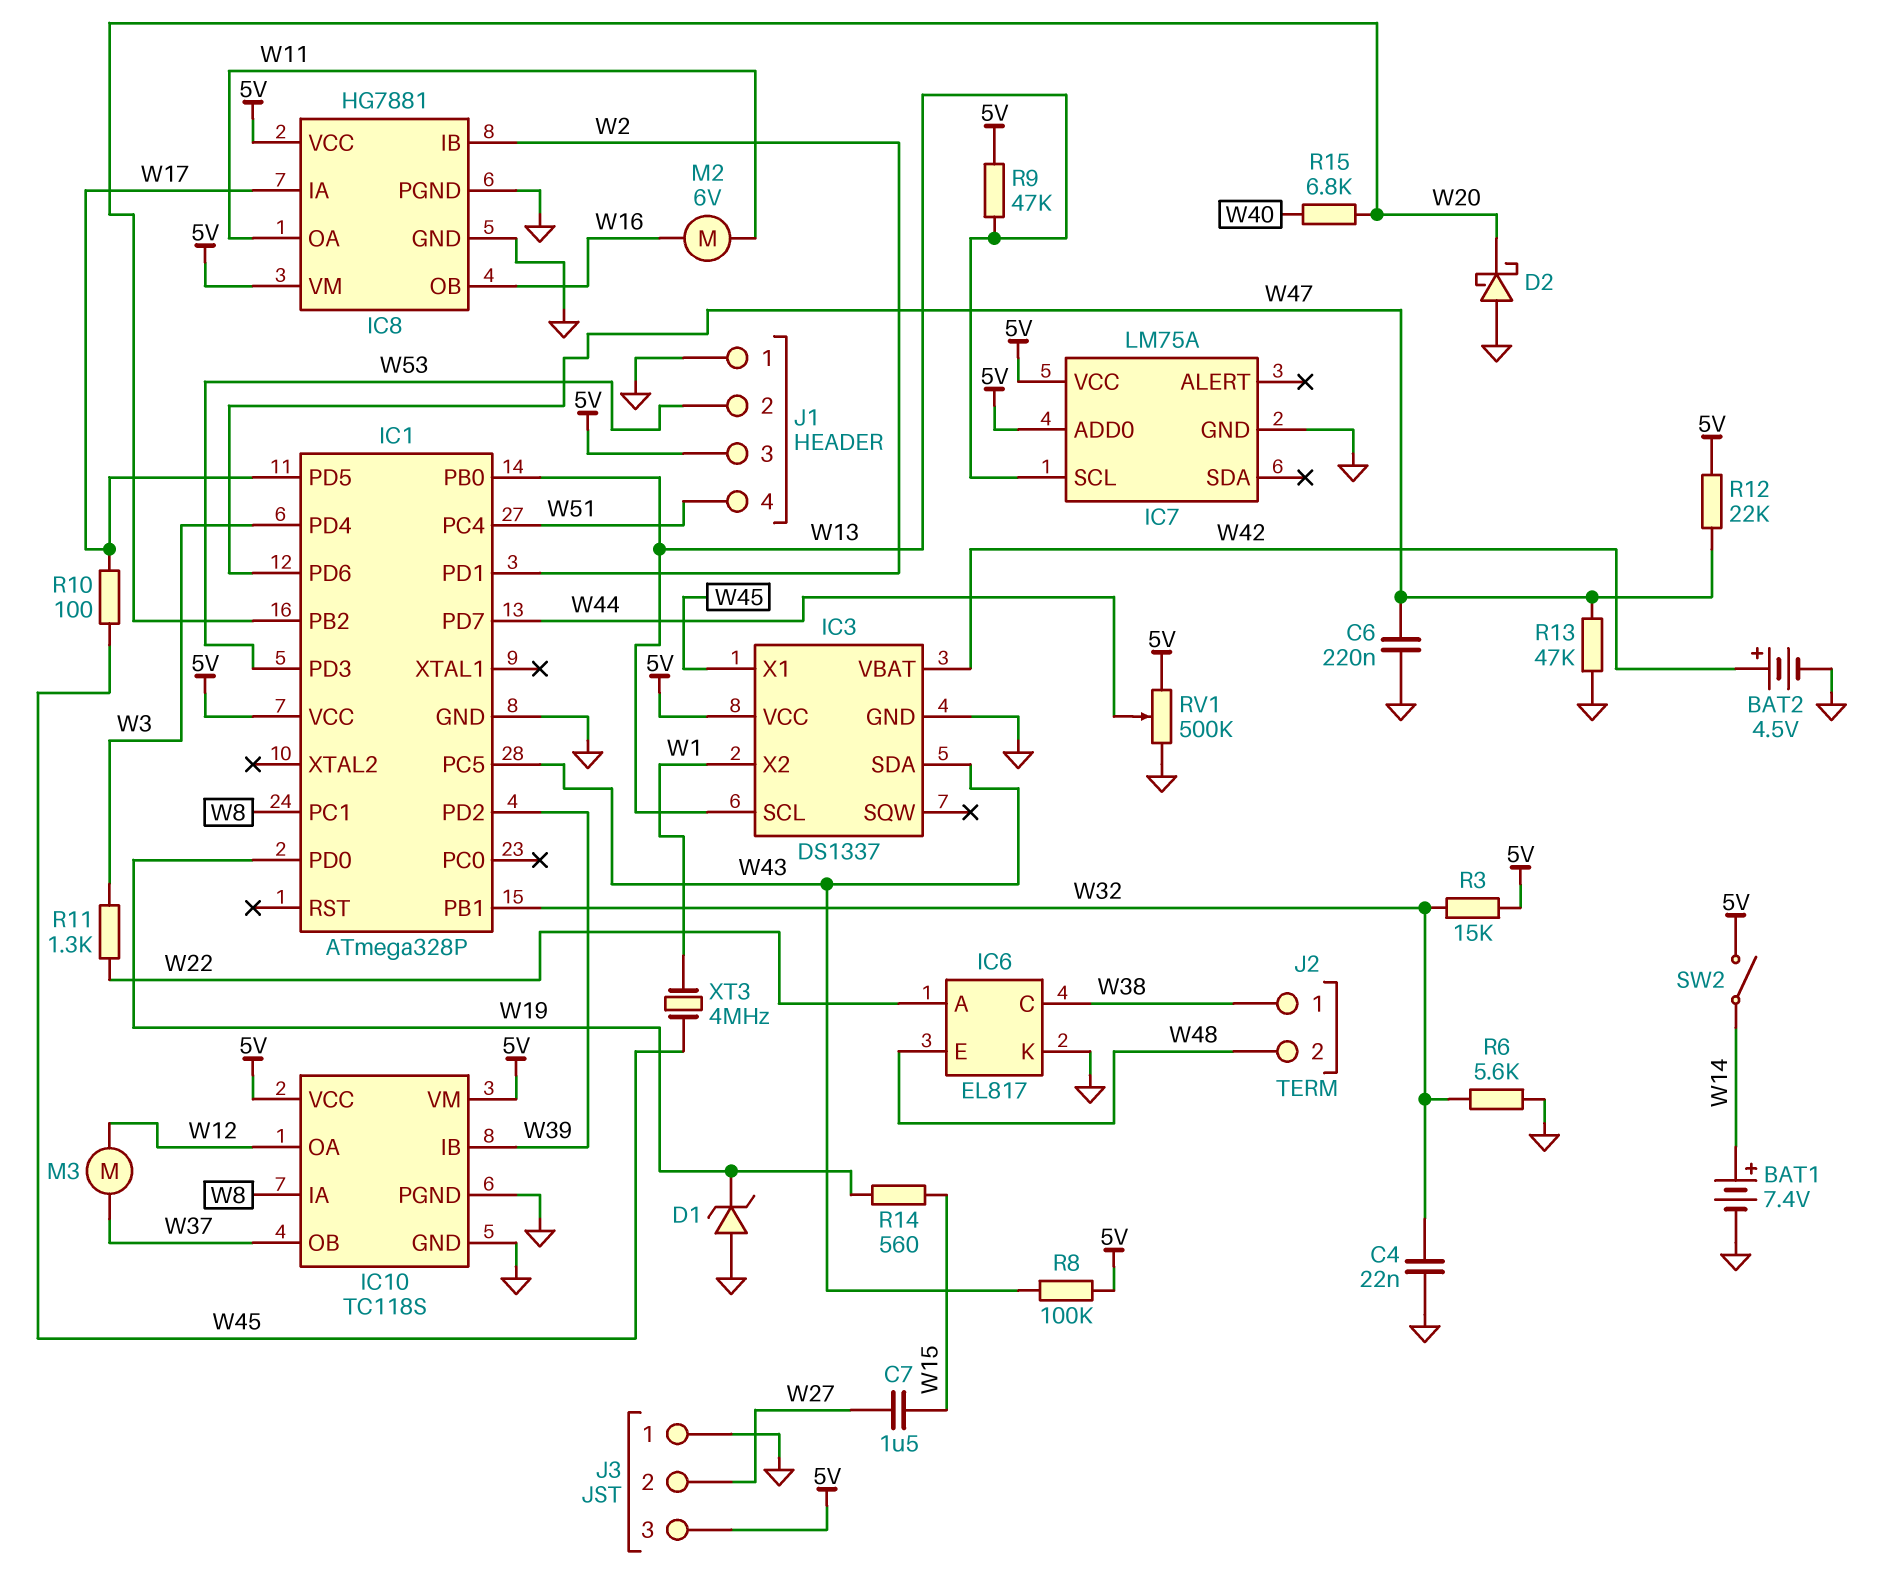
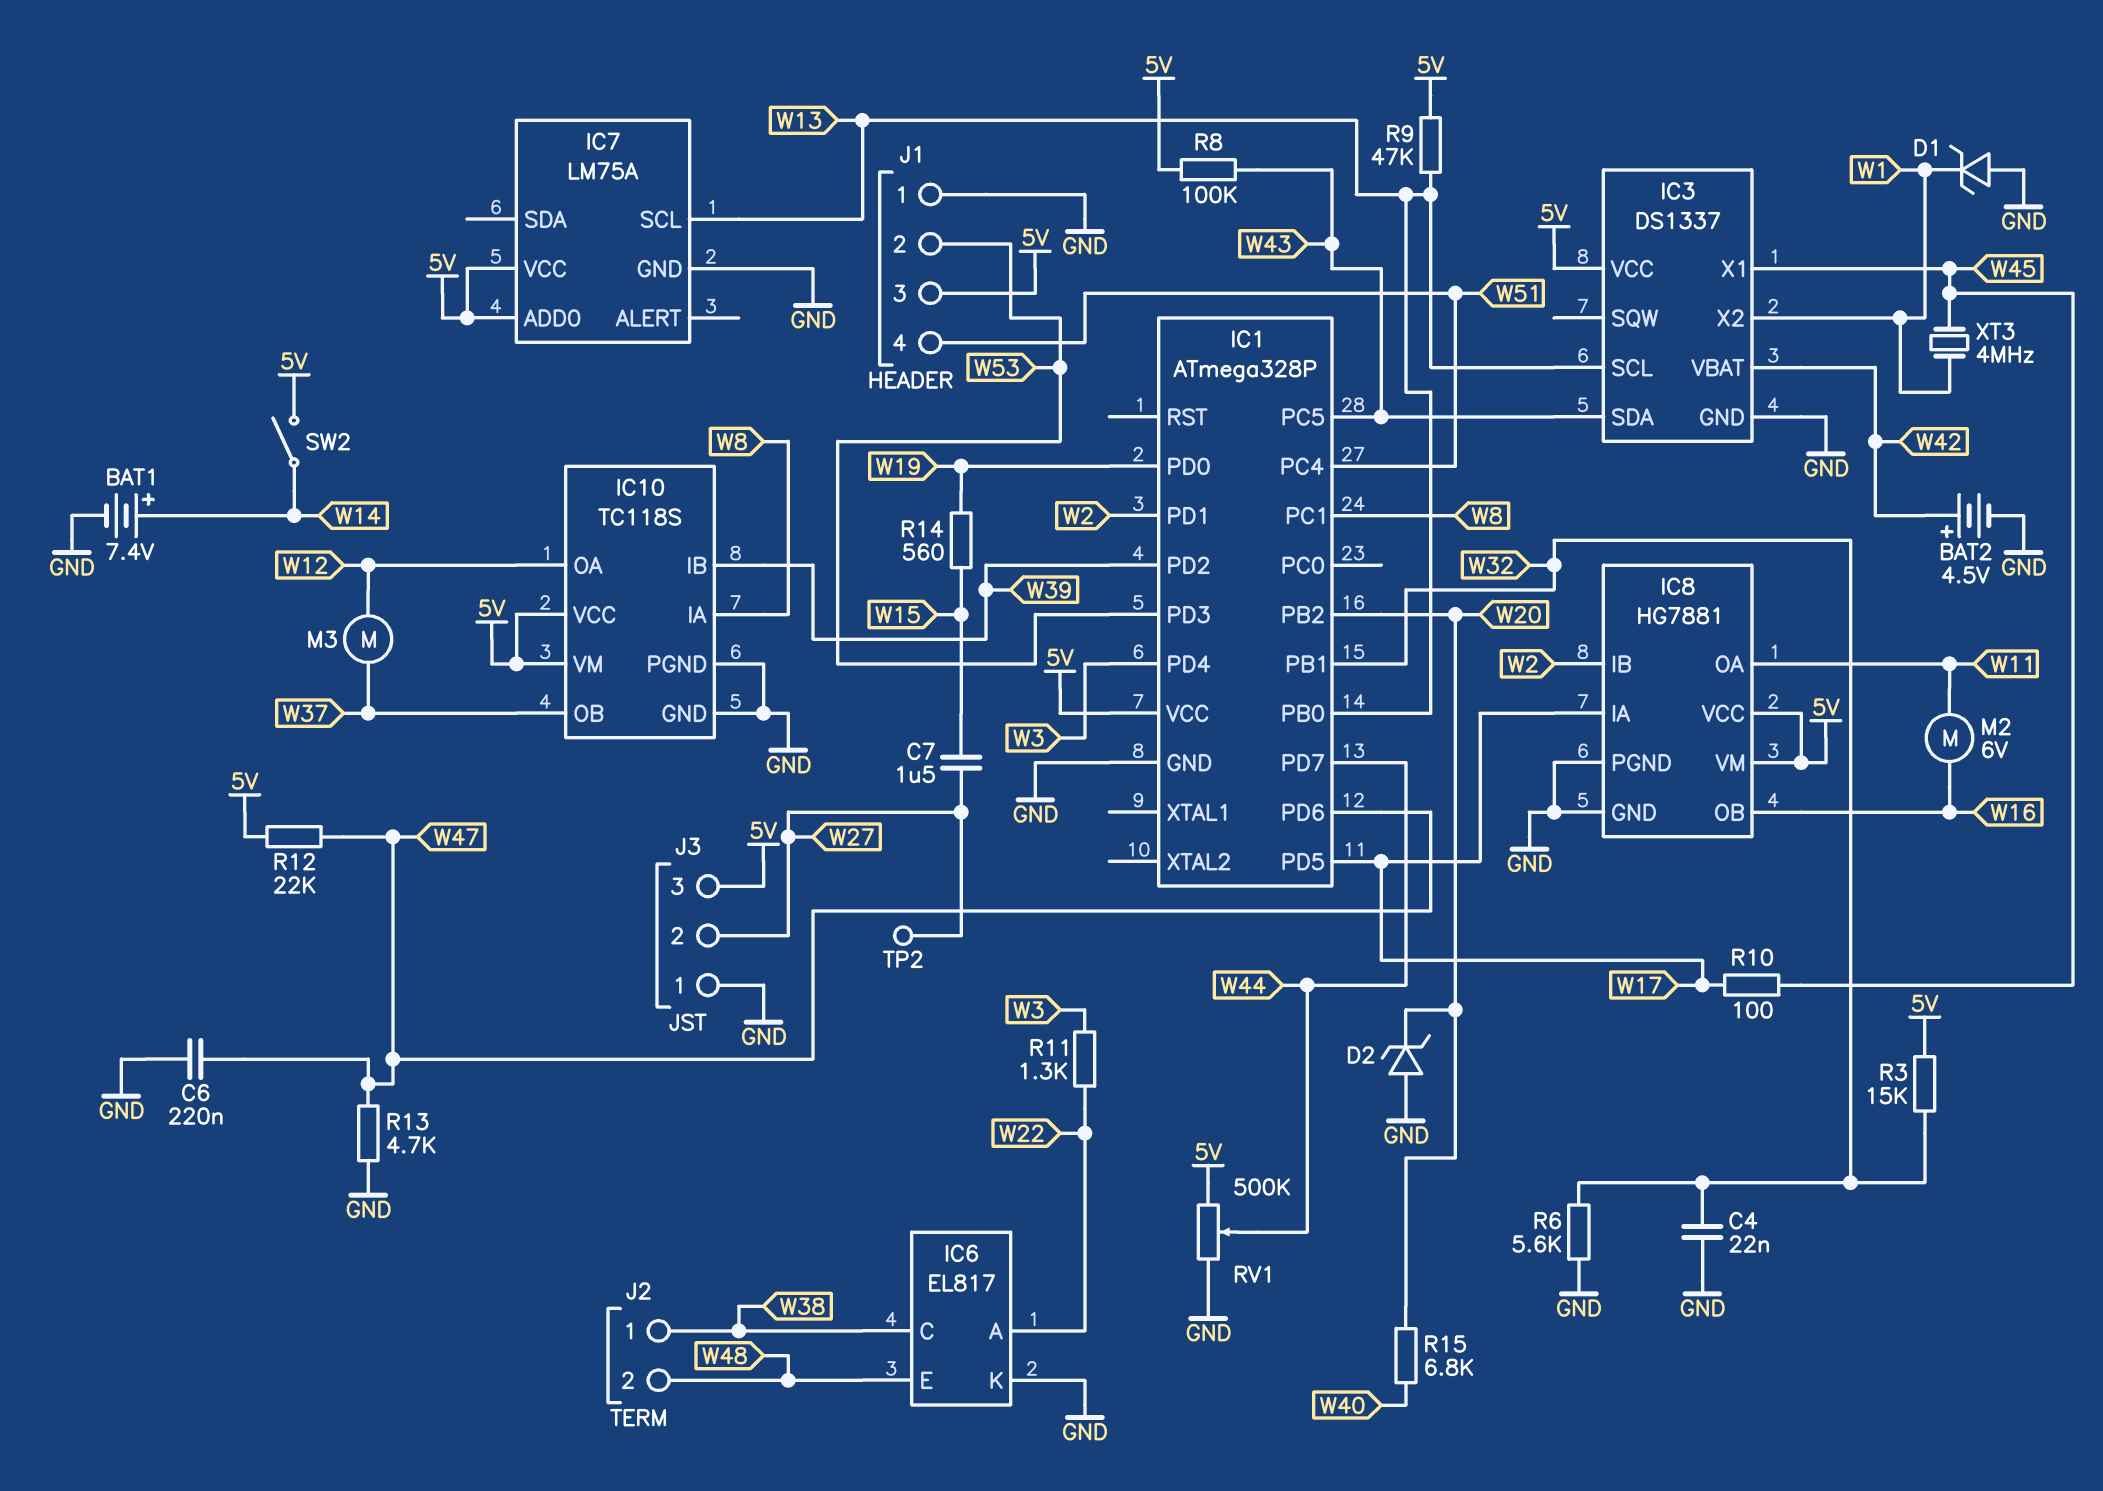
D1: zener (A GND, K W19) -> zener (A GND, K W1)
D2: schottky (A GND, K W20) -> zener (A GND, K W20)
R13: 47k (GND, W47) -> 4.7k (GND, W47)
TP2: none -> test point (W27)

